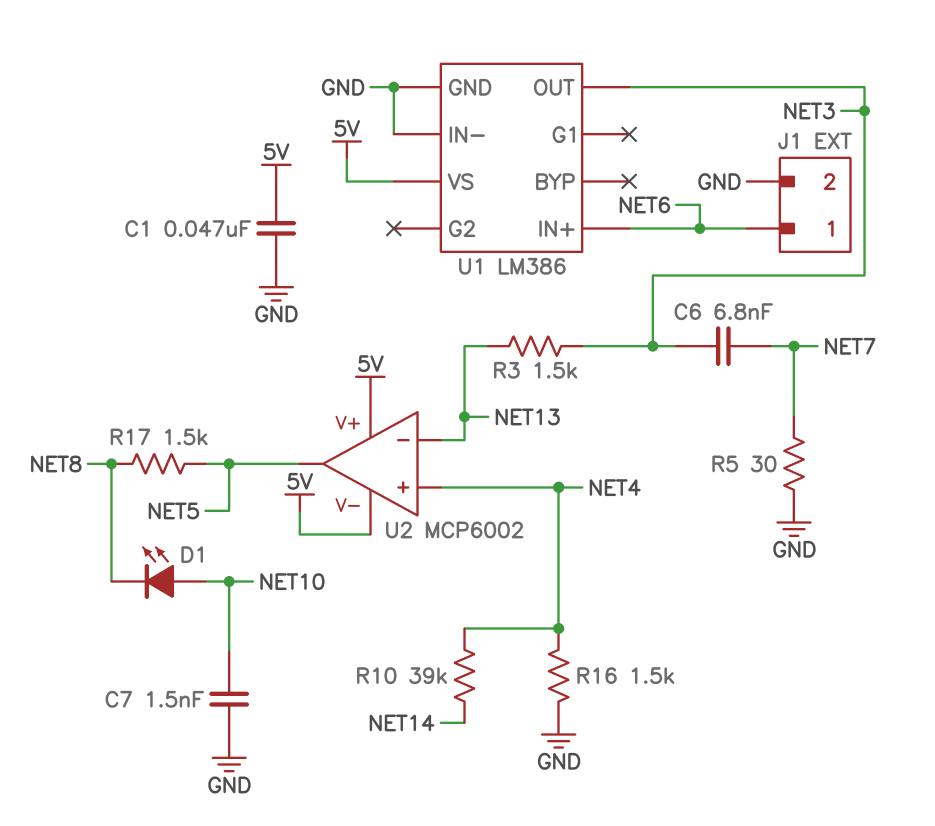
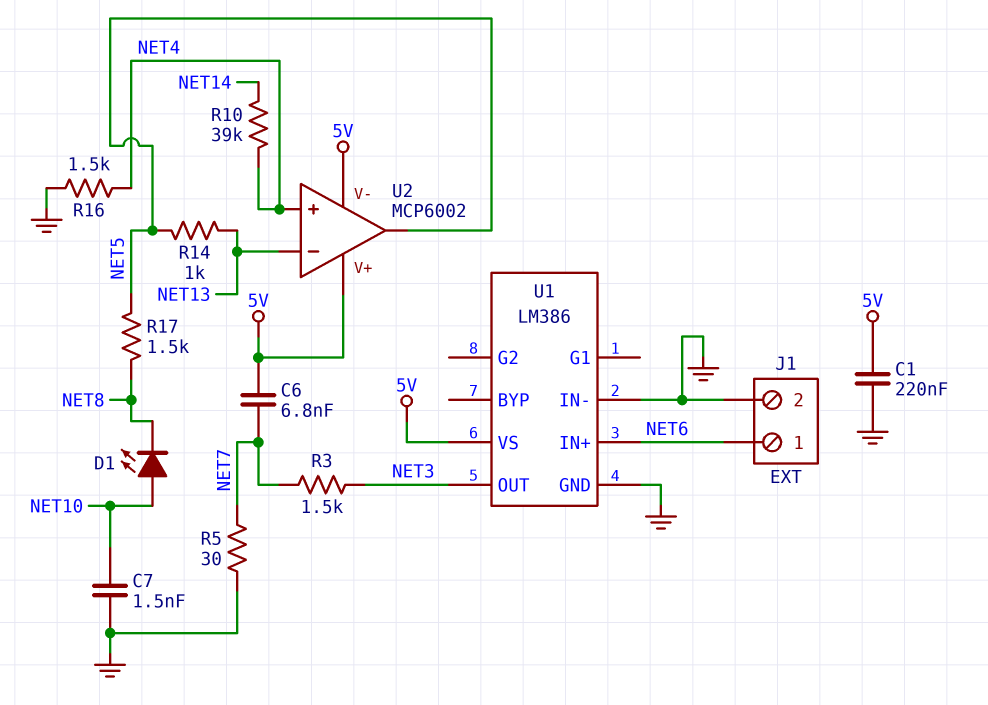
C1: 47nF (5V, GND) -> 220nF (5V, GND)
C6: 6.8nF (NET3, NET7) -> 6.8nF (5V, NET7)
R3: 1.5k (NET3, NET13) -> 1.5k (NET3, NET7)
R14: none -> 1k (NET5, NET13)

